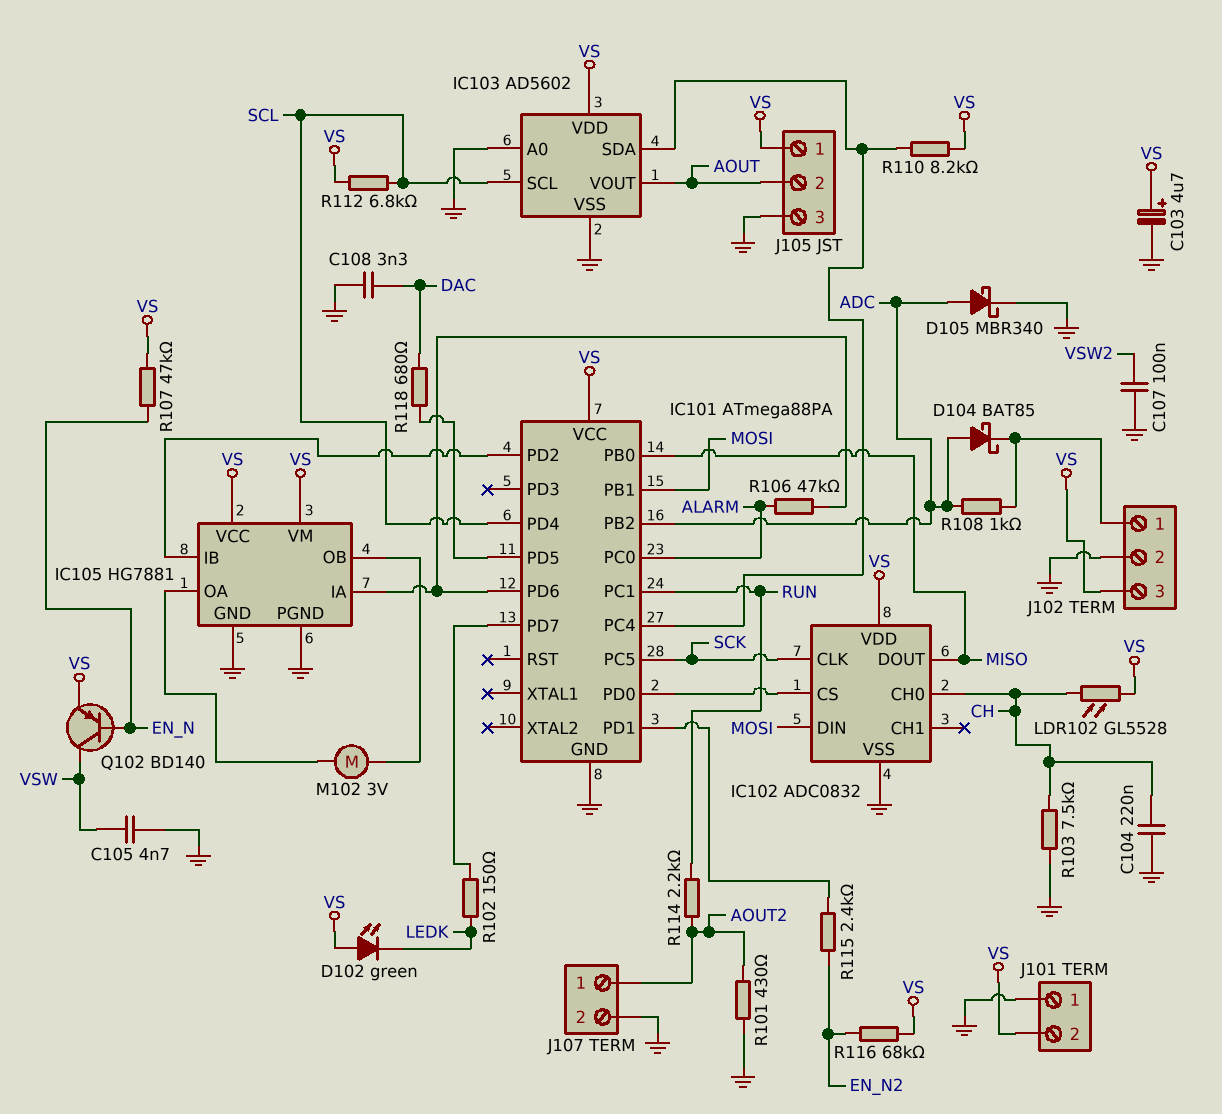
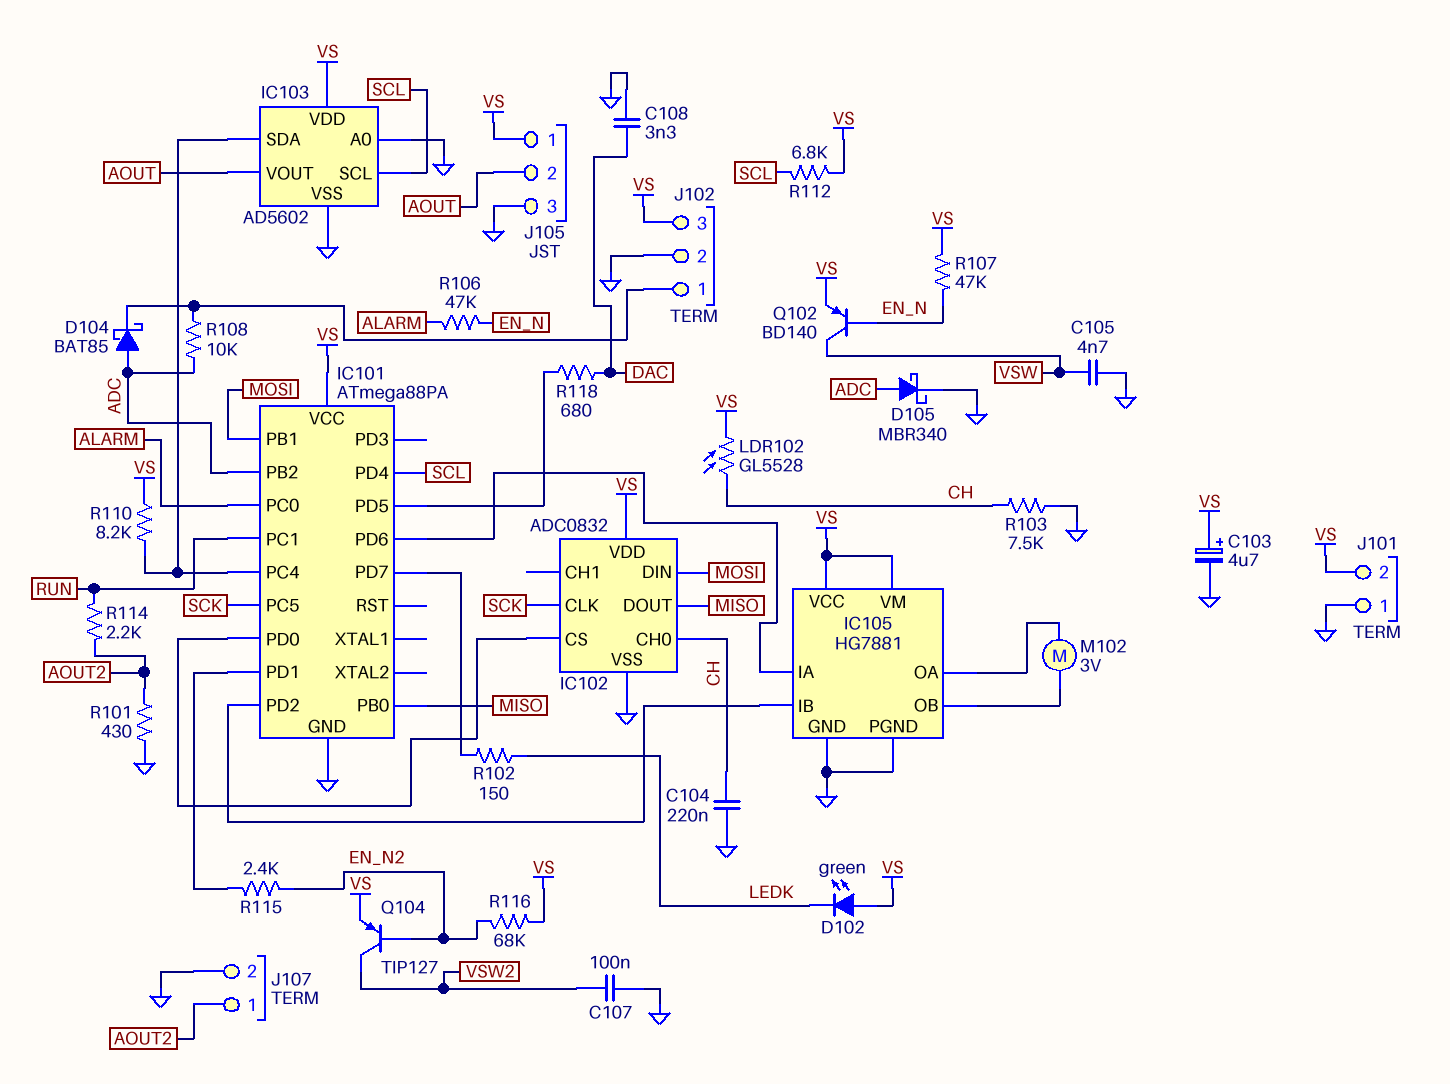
Q104: none -> PNP TIP127 (B EN_N2, C VSW2, E VS)
R106: 47k (ALARM, IC101/PD6) -> 47k (ALARM, EN_N)
R108: 1k (ADC, J102/1) -> 10k (ADC, J102/1)

